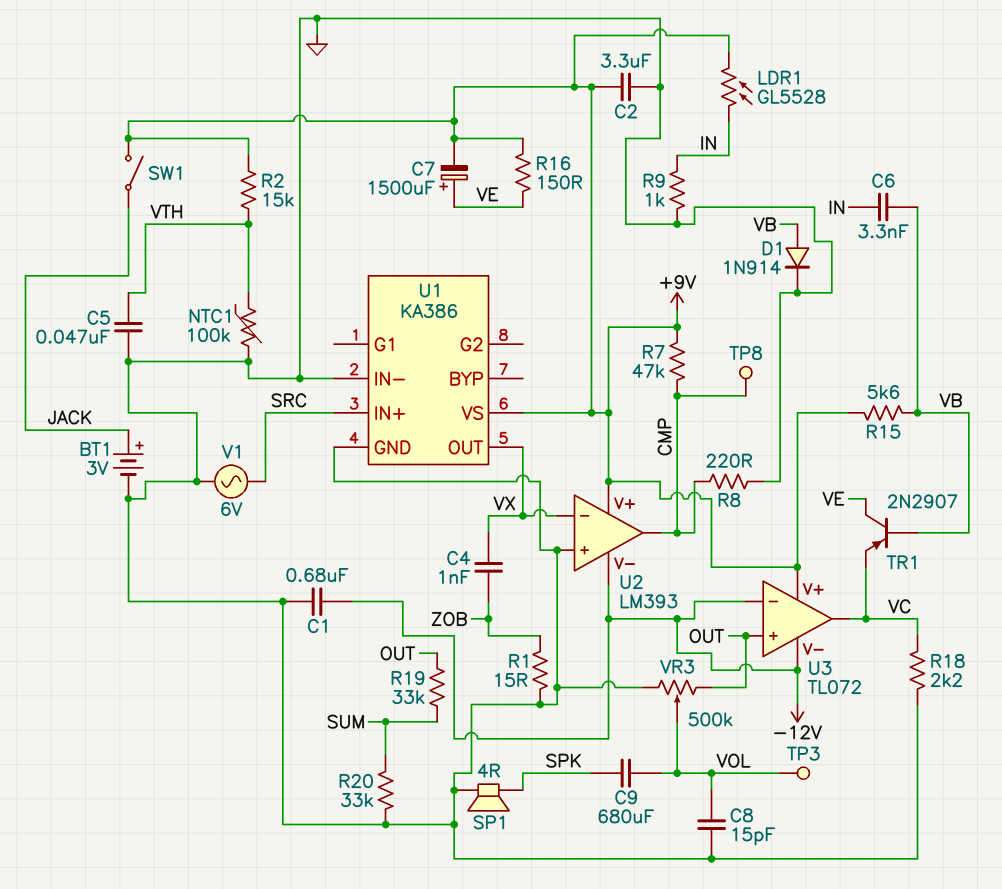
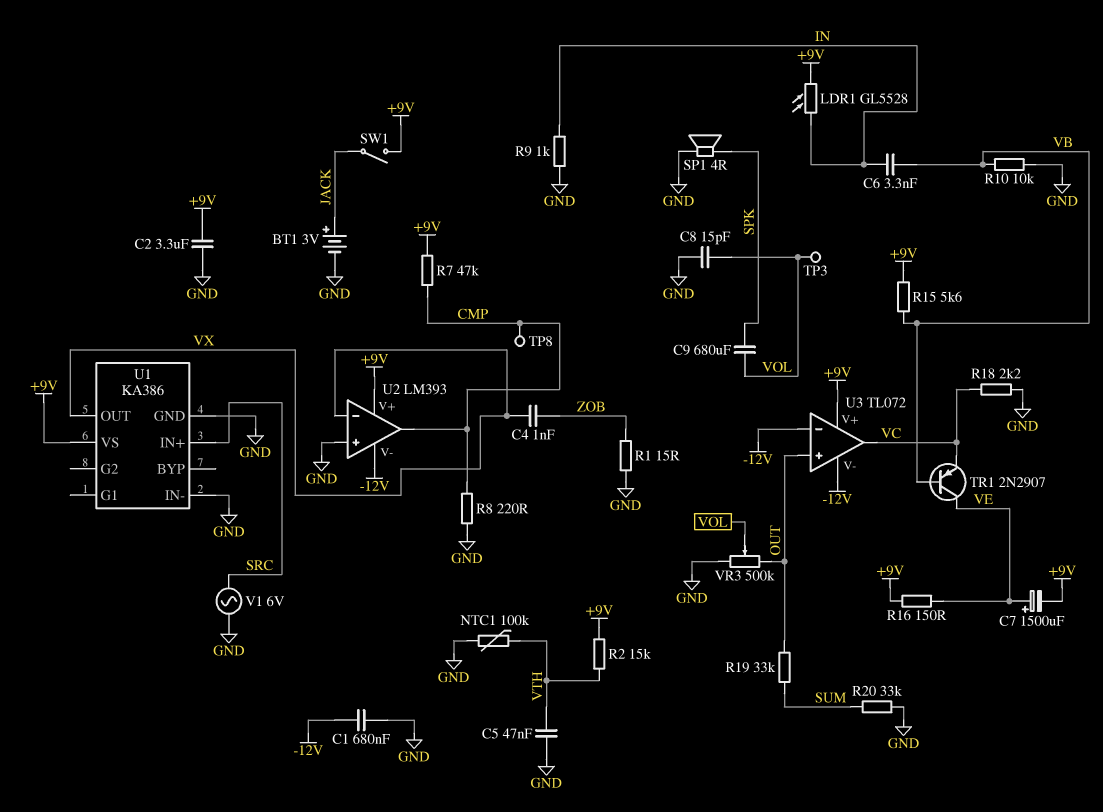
D1: diode 1N914 (A VB, K GND) -> none
R10: none -> 10k (GND, VB)

